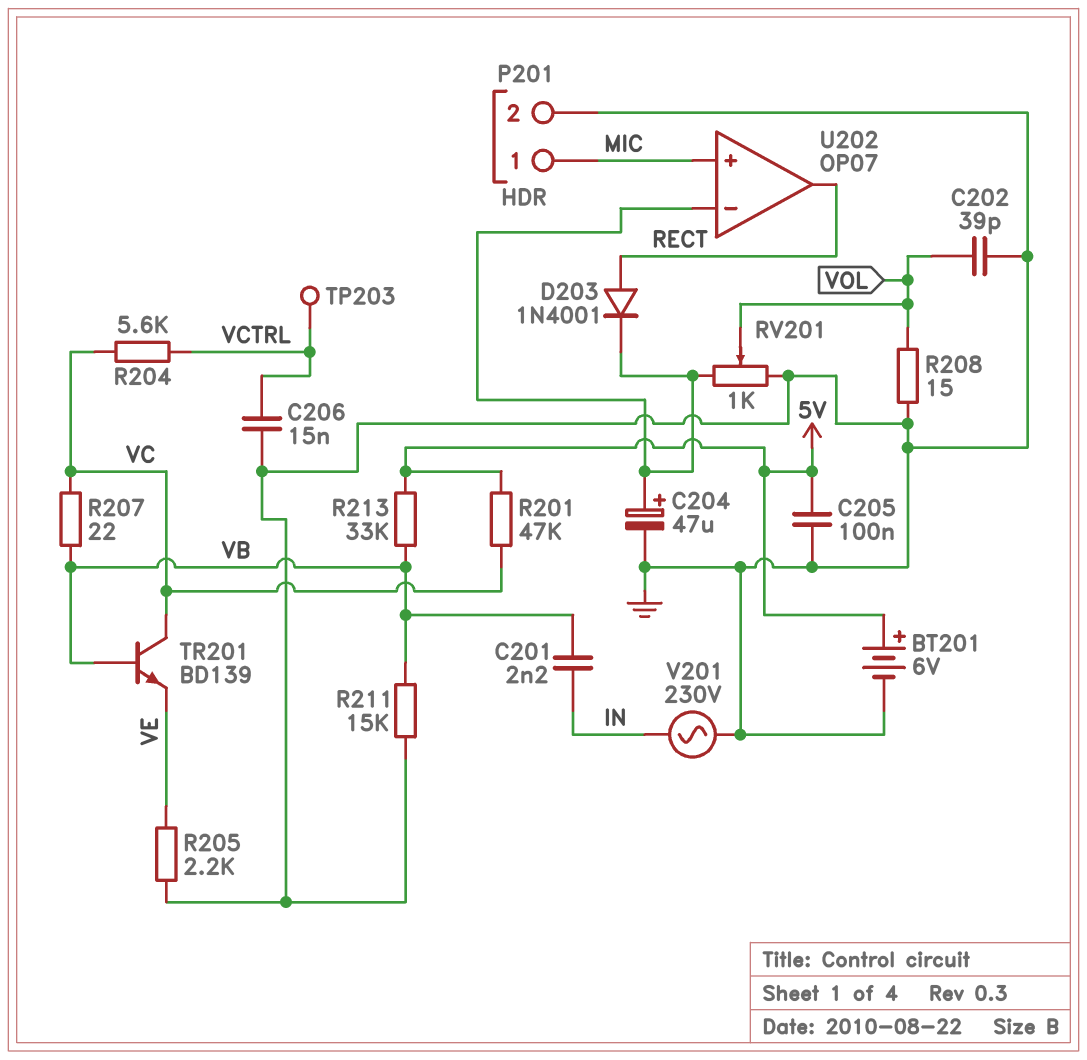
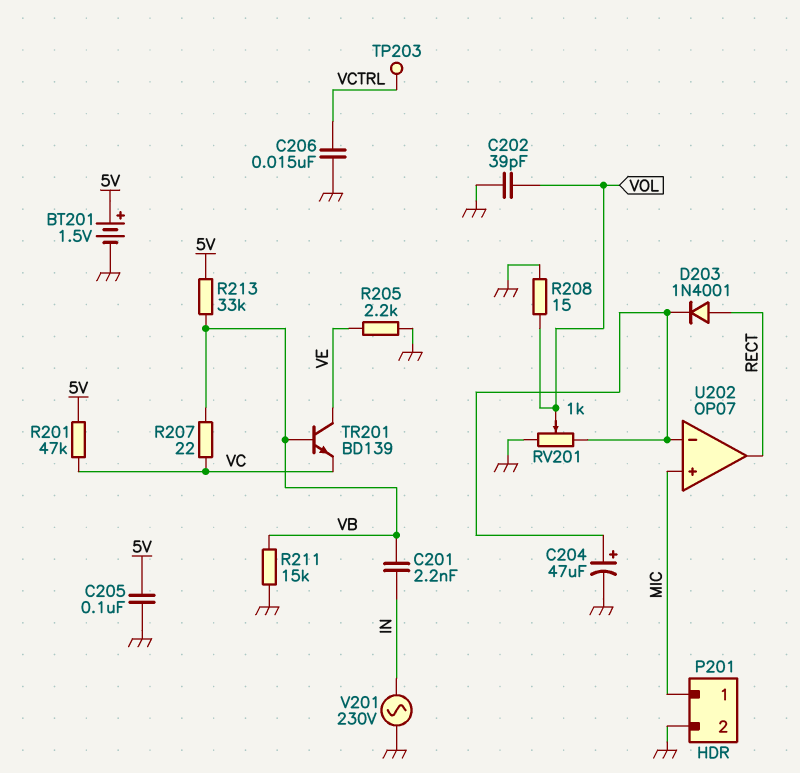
BT201: 6V (plus 5V, minus GND) -> 1.5V (plus 5V, minus GND)
R204: 5.6k (VC, VCTRL) -> none
TR201: NPN BD139 (B VB, C VC, E VE) -> NPN BD139 (B VB, C VE, E VC)

